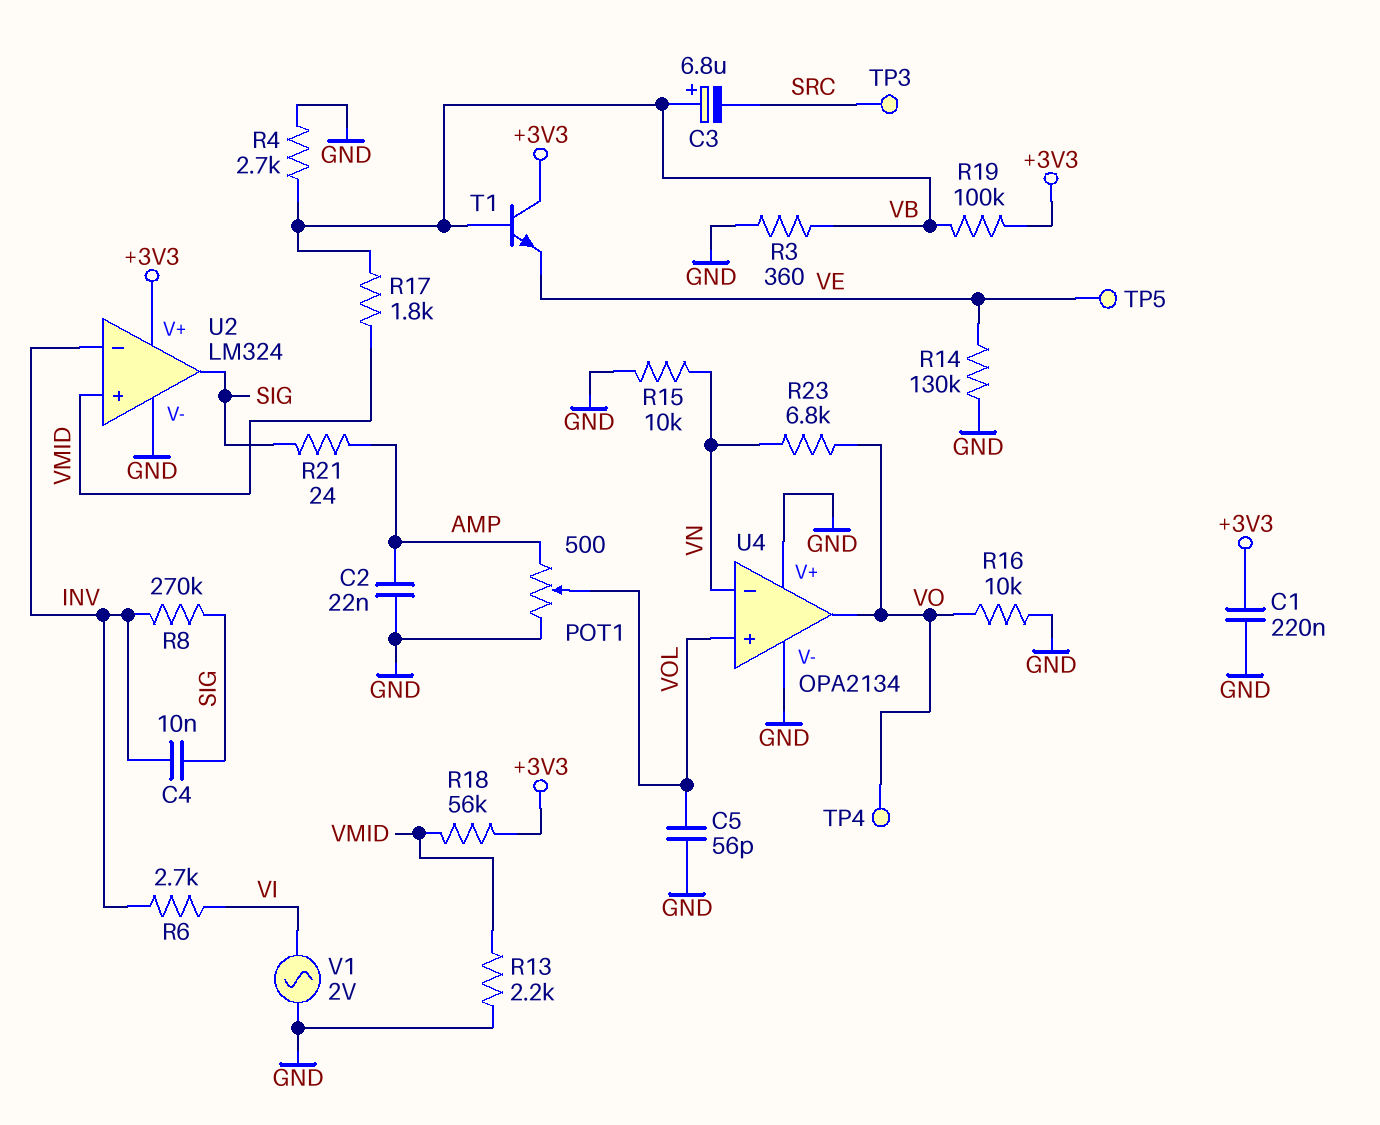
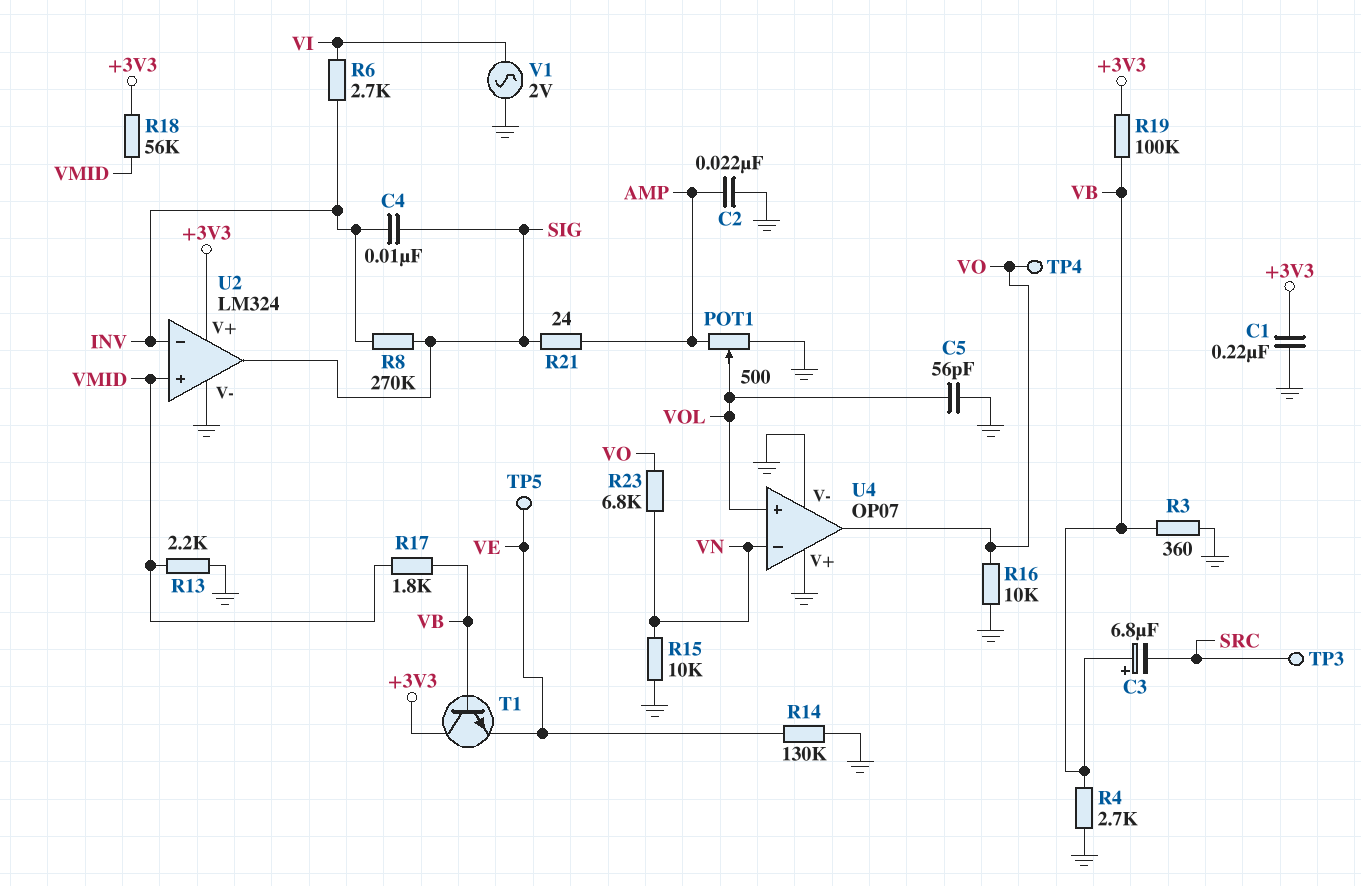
U4: OPA2134 -> OP07

